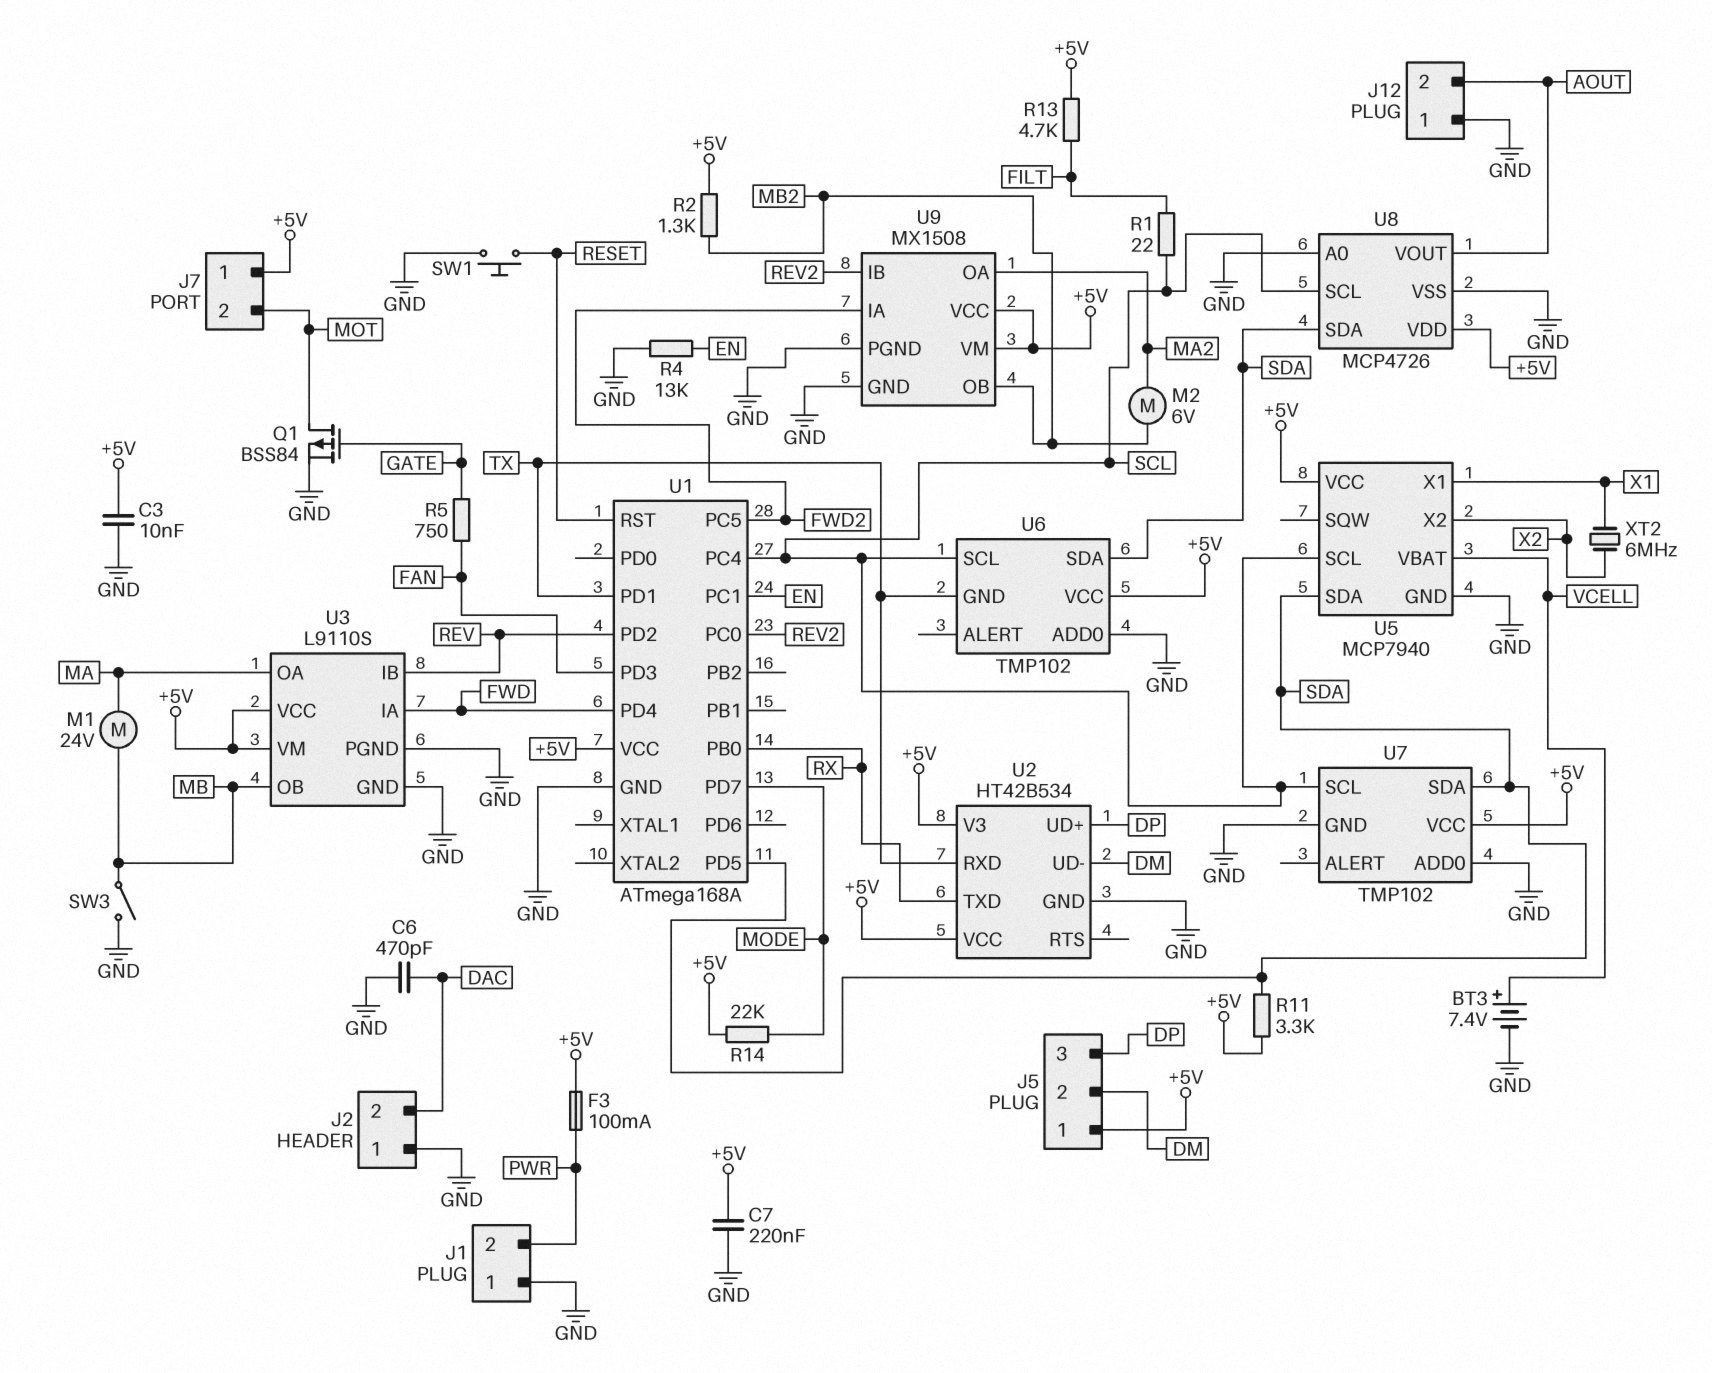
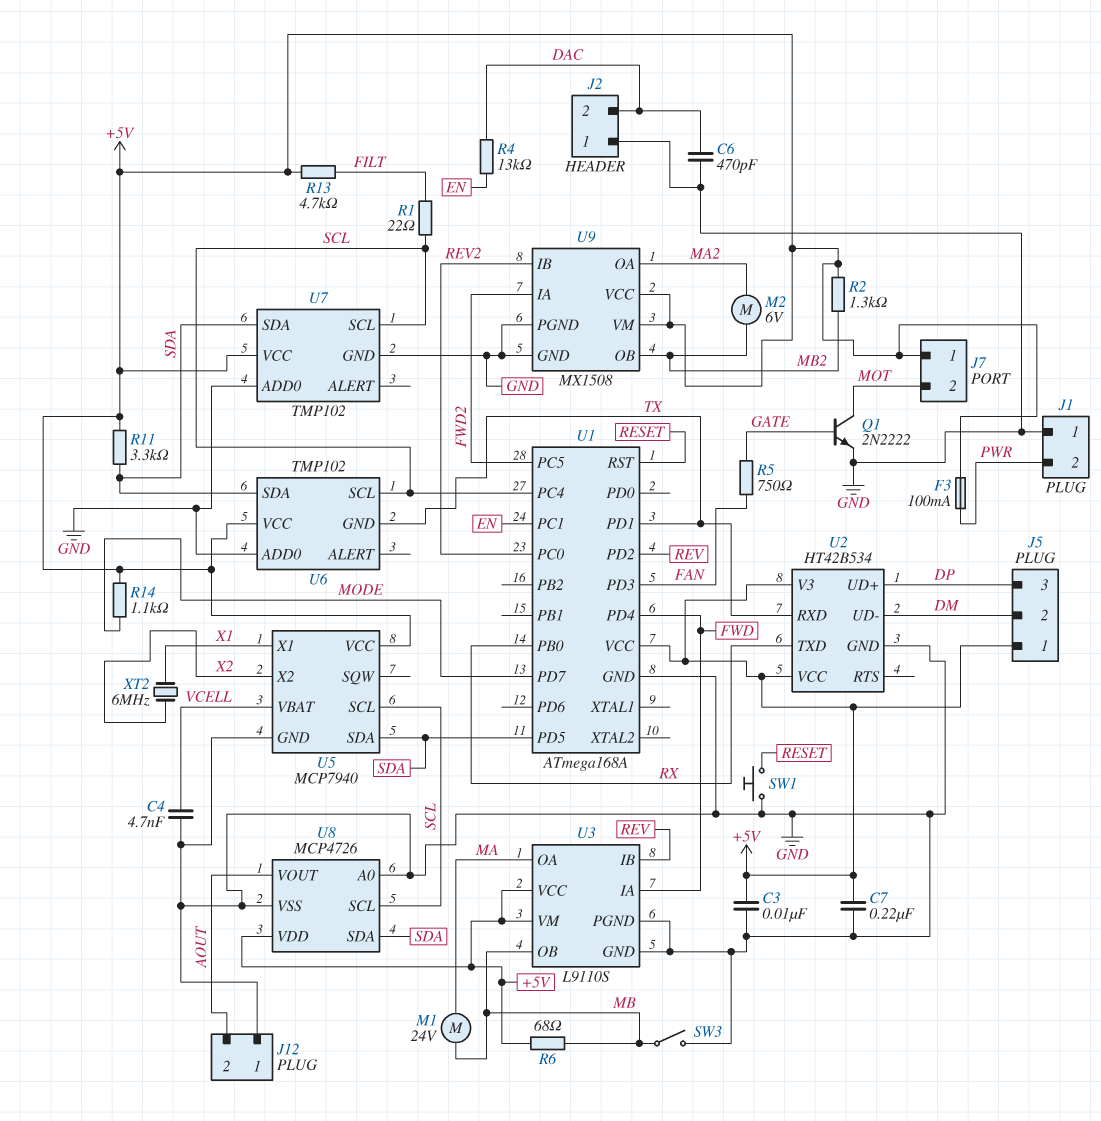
BT3: 7.4V (plus VCELL, minus GND) -> none
C4: none -> 4.7nF (GND, VCELL)
Q1: PMOS BSS84 (G GATE, D MOT, S GND) -> NPN 2N2222 (B GATE, C MOT, E GND)
R4: 13k (EN, GND) -> 13k (DAC, EN)
R6: none -> 68 (+5V, MB)
R14: 22k (+5V, MODE) -> 1.1k (+5V, MODE)

